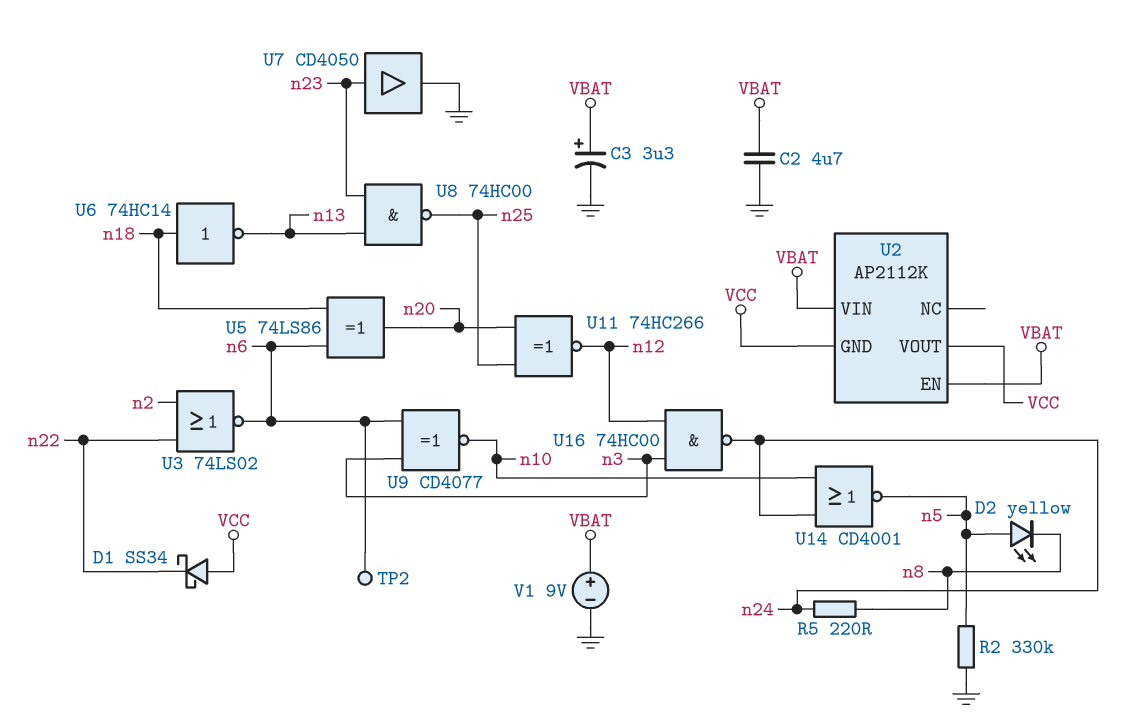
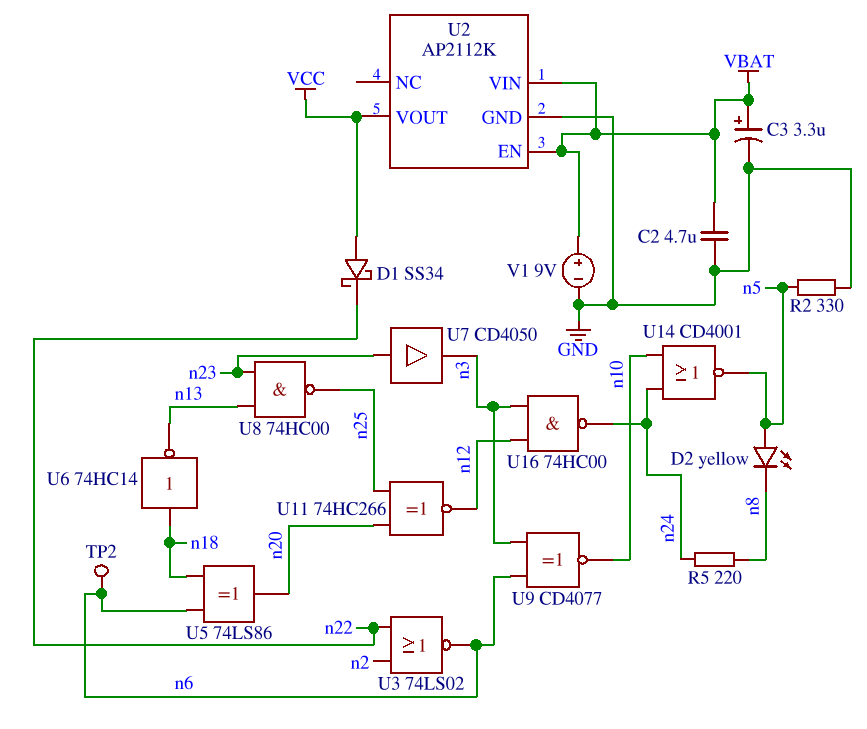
R2: 330k (GND, n5) -> 330 (GND, n5)
U2 pin GND: VCC -> GND
U7: buffer CD4050 (in n23, out GND) -> buffer CD4050 (in n23, out n3)

